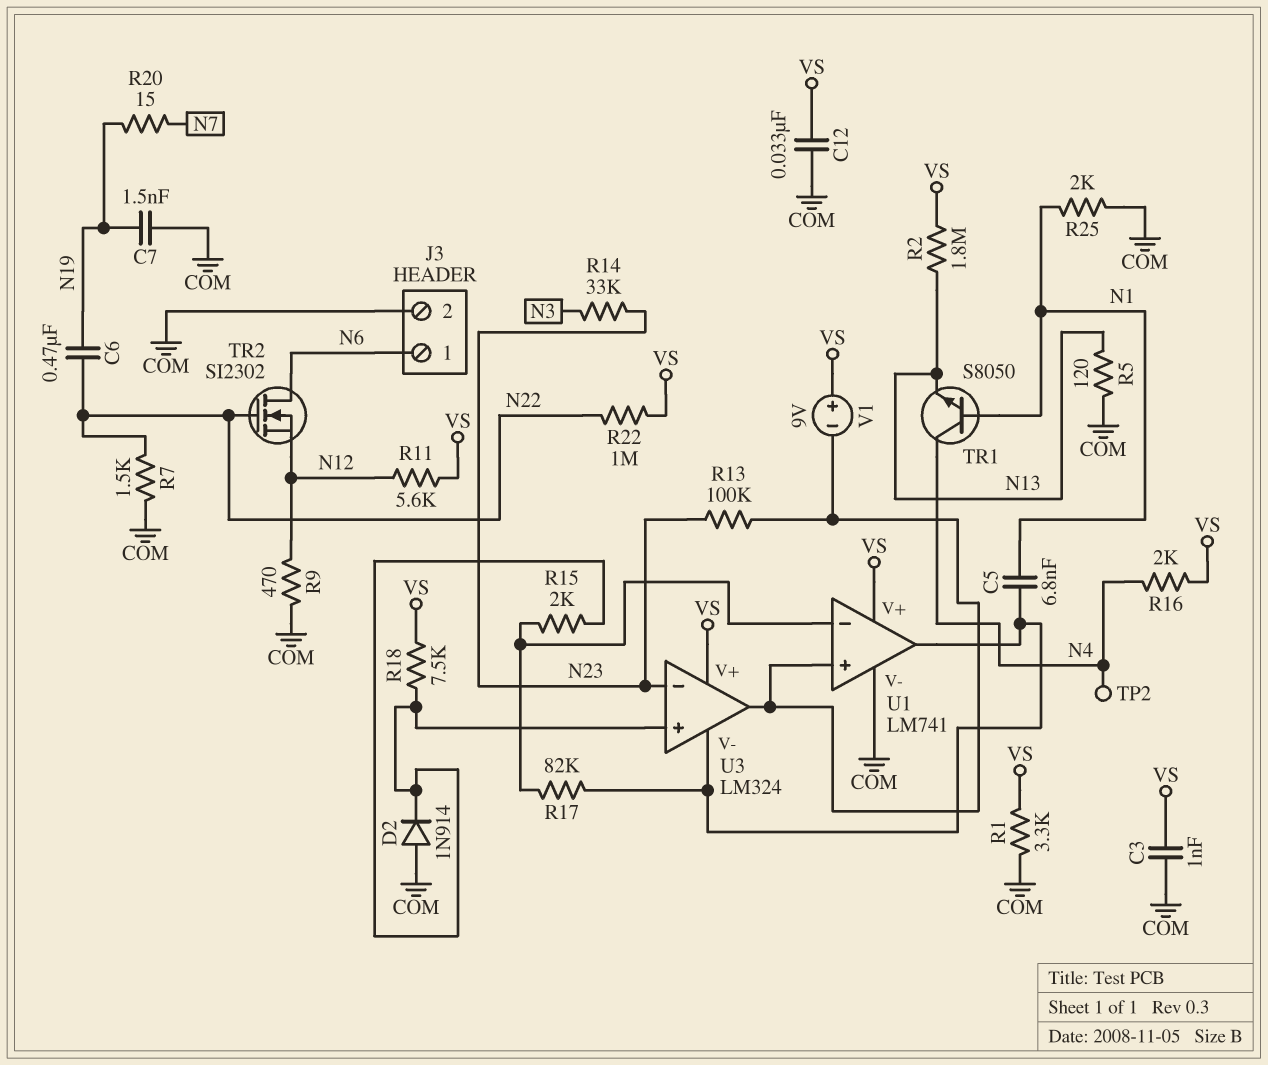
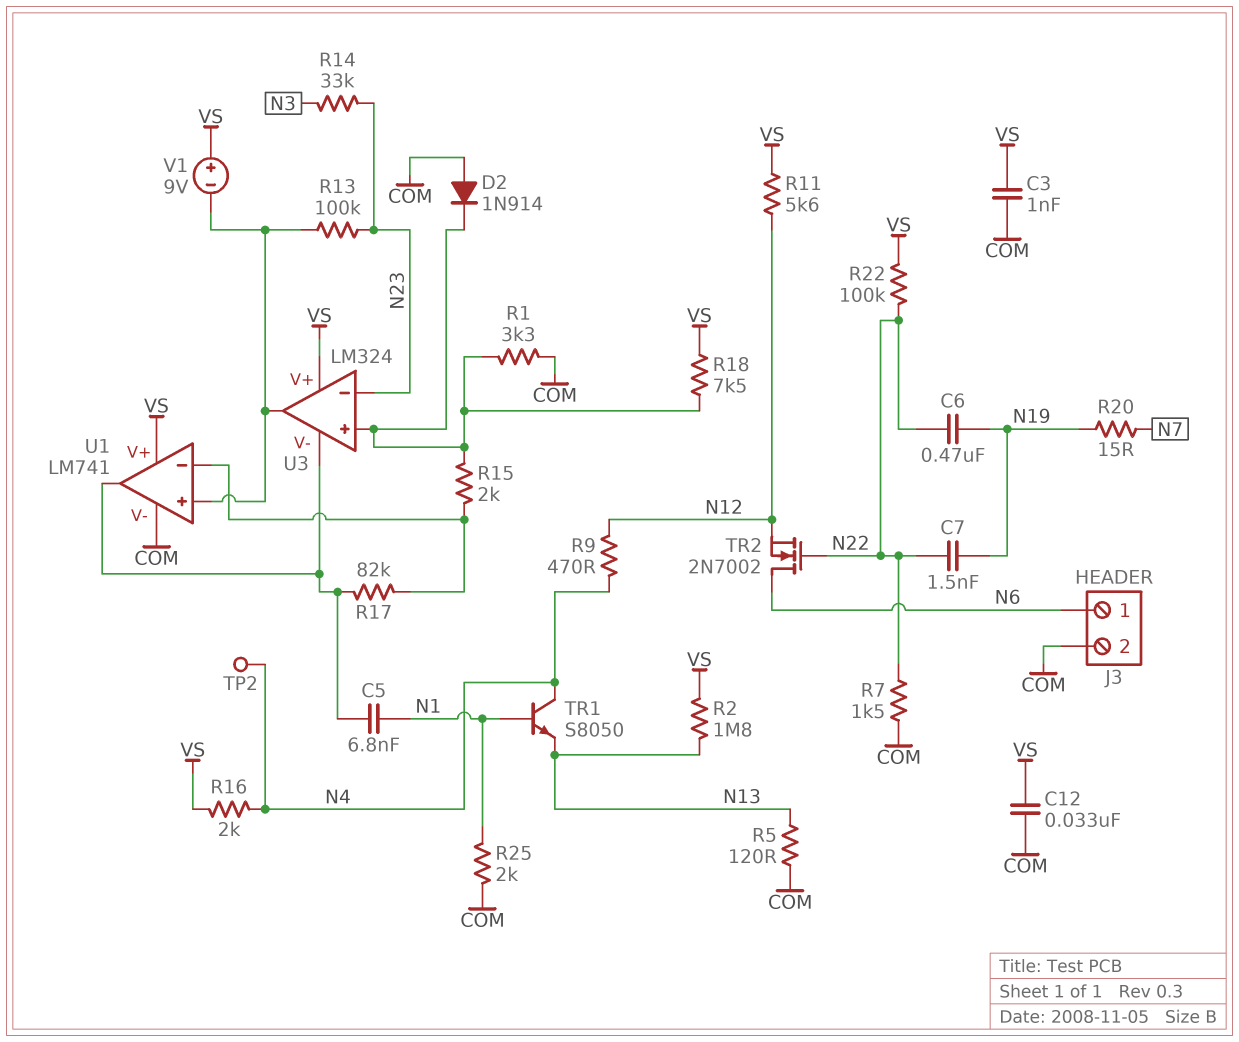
C7: 1.5nF (COM, N19) -> 1.5nF (N19, N22)
R1: 3.3k (COM, VS) -> 3.3k (COM, U3/in+)
R9: 470 (COM, N12) -> 470 (N4, N12)
R22: 1M (N22, VS) -> 100k (N22, VS)
TR2: NMOS SI2302 (G N22, D N6, S N12) -> NMOS 2N7002 (G N22, D N6, S N12)

